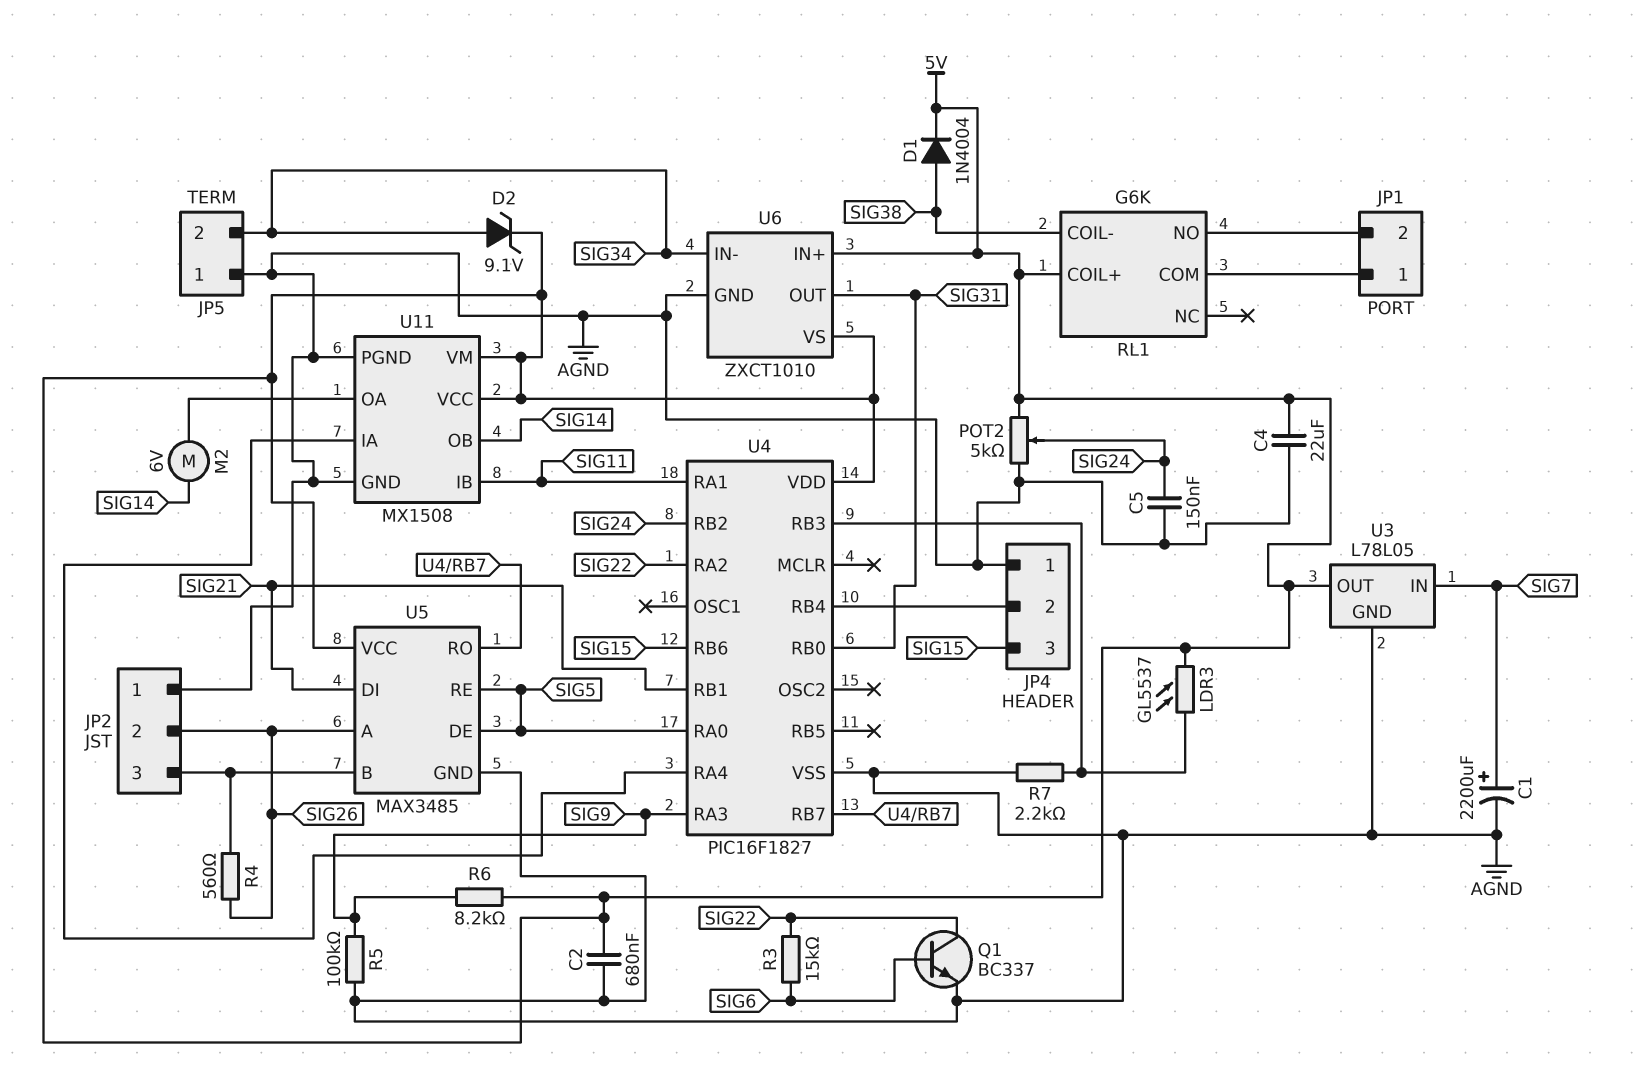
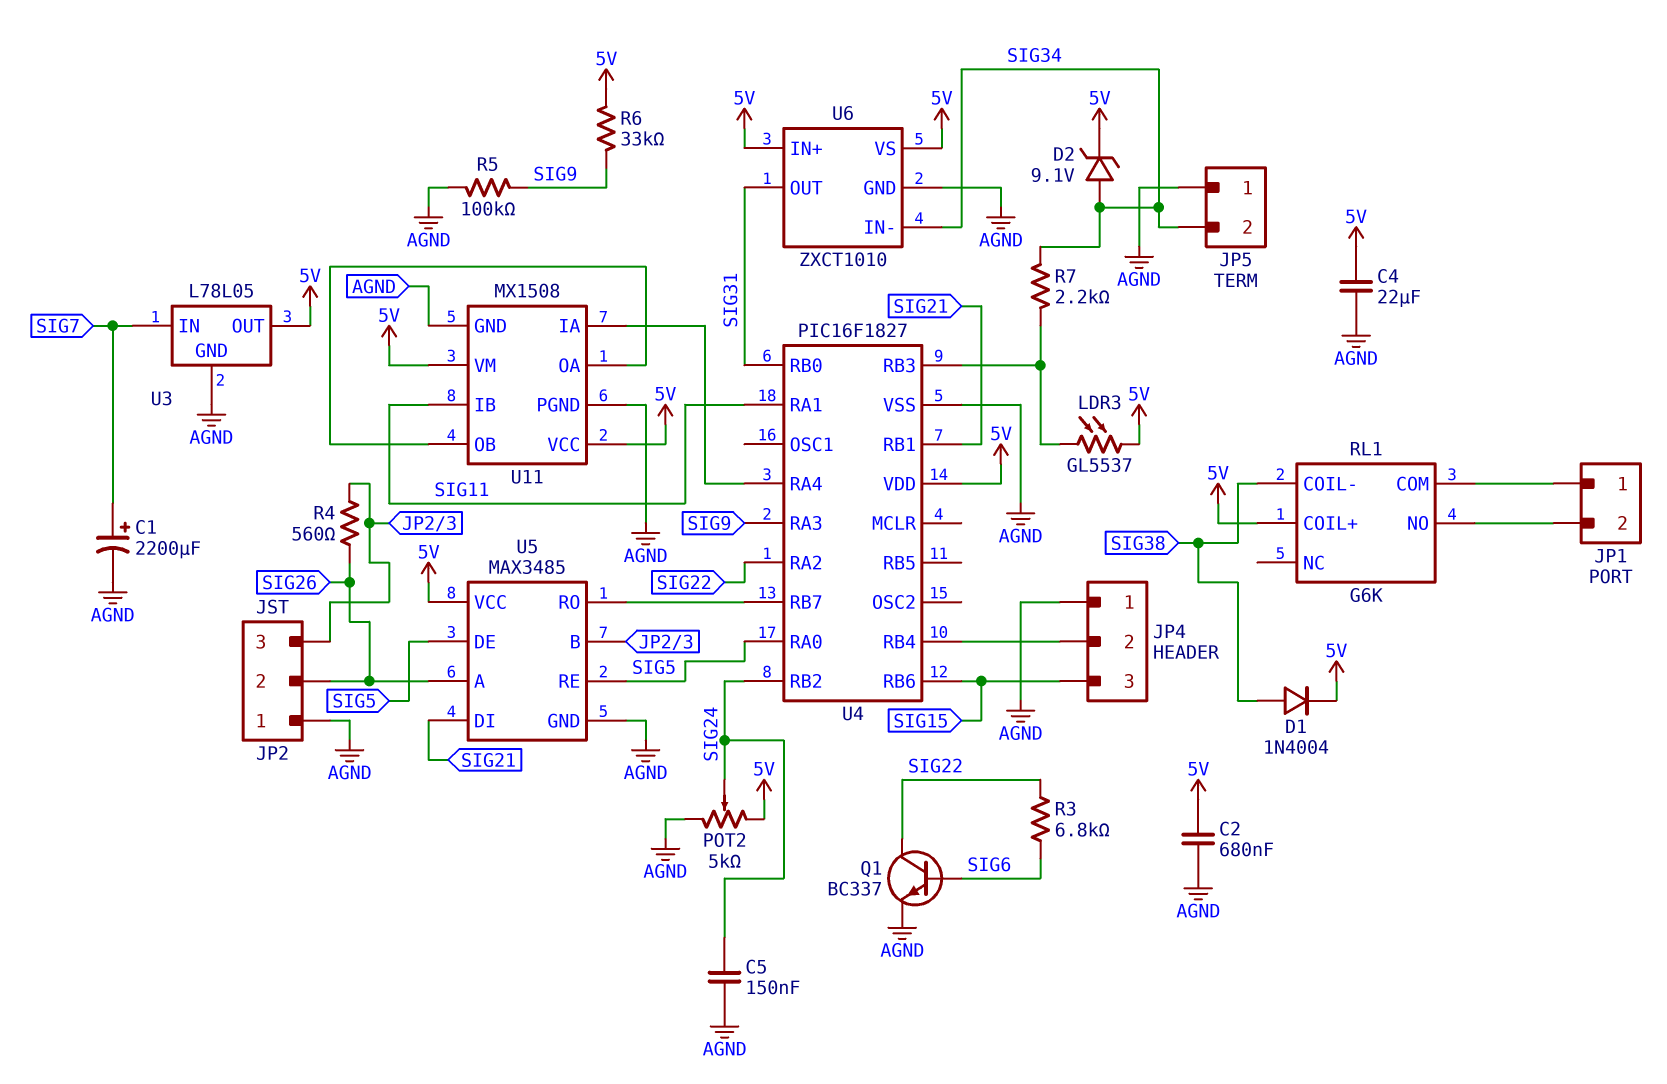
M2: motor 6V (SIG14, U11/OA) -> none
R3: 15k (SIG6, SIG22) -> 6.8k (SIG6, SIG22)
R6: 8.2k (5V, SIG9) -> 33k (5V, SIG9)
R7: 2.2k (AGND, U4/RB3) -> 2.2k (SIG34, U4/RB3)
U11 pin OB: SIG14 -> U11/OA

